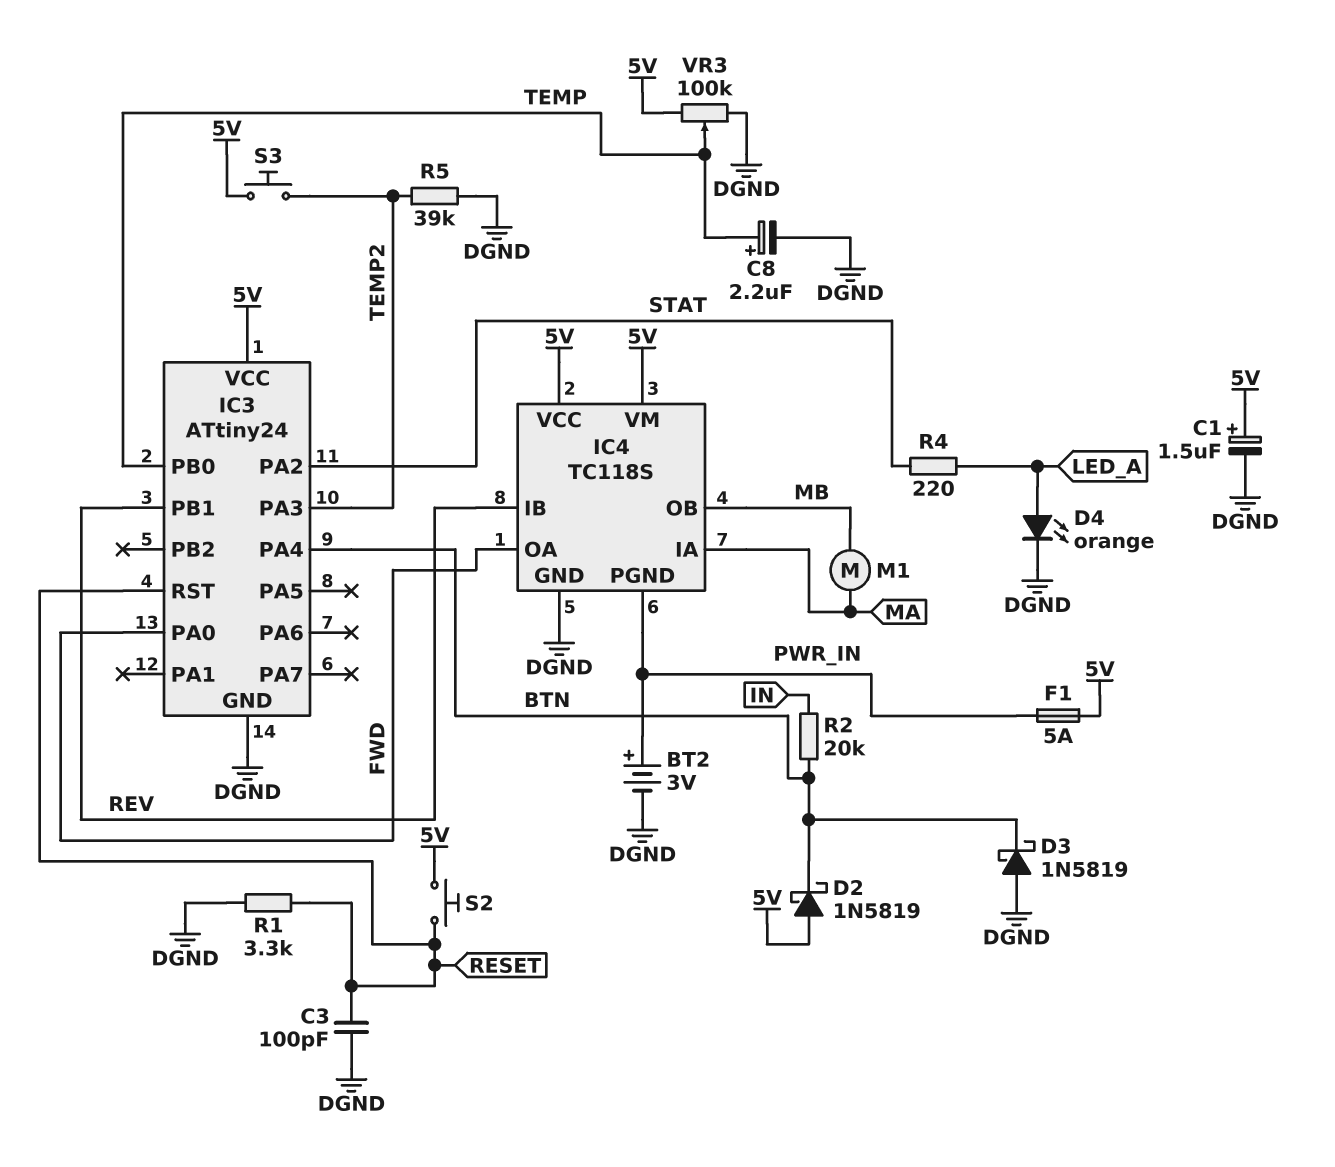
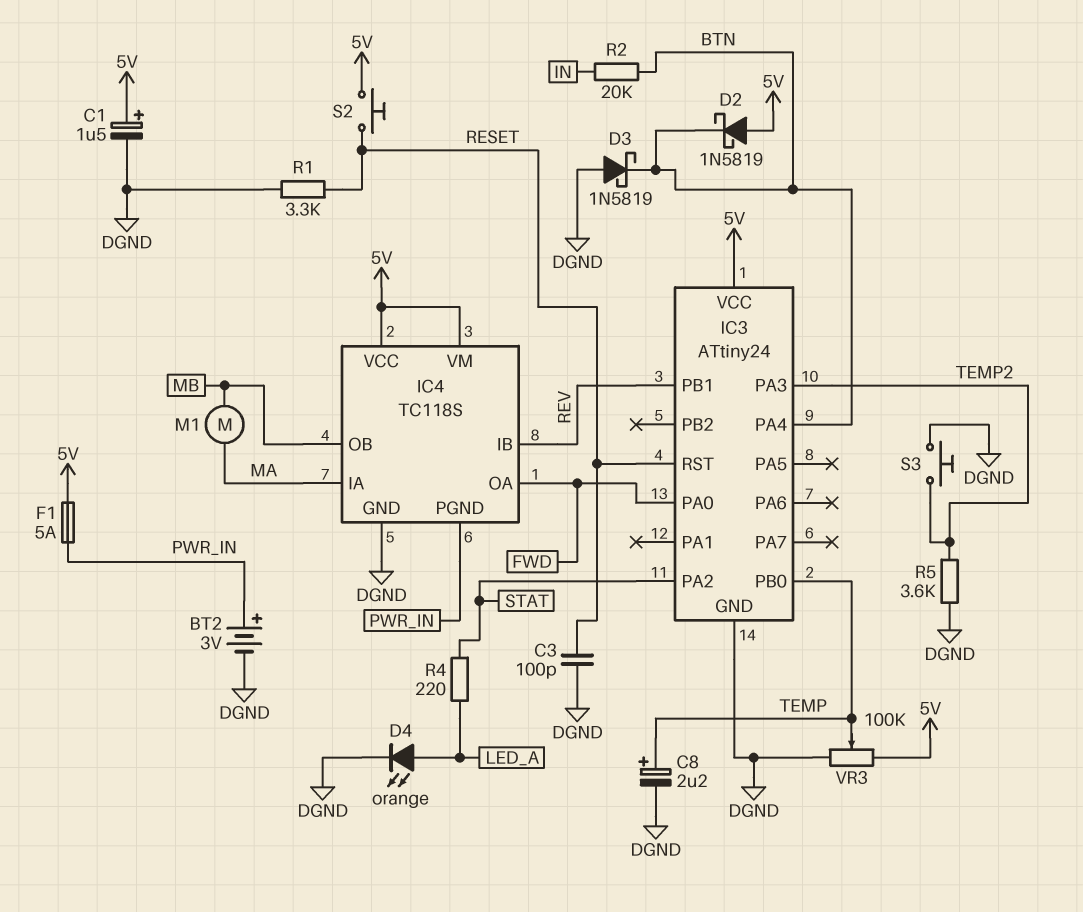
R5: 39k (DGND, TEMP2) -> 3.6k (DGND, TEMP2)
S3: button (5V, TEMP2) -> button (DGND, TEMP2)

